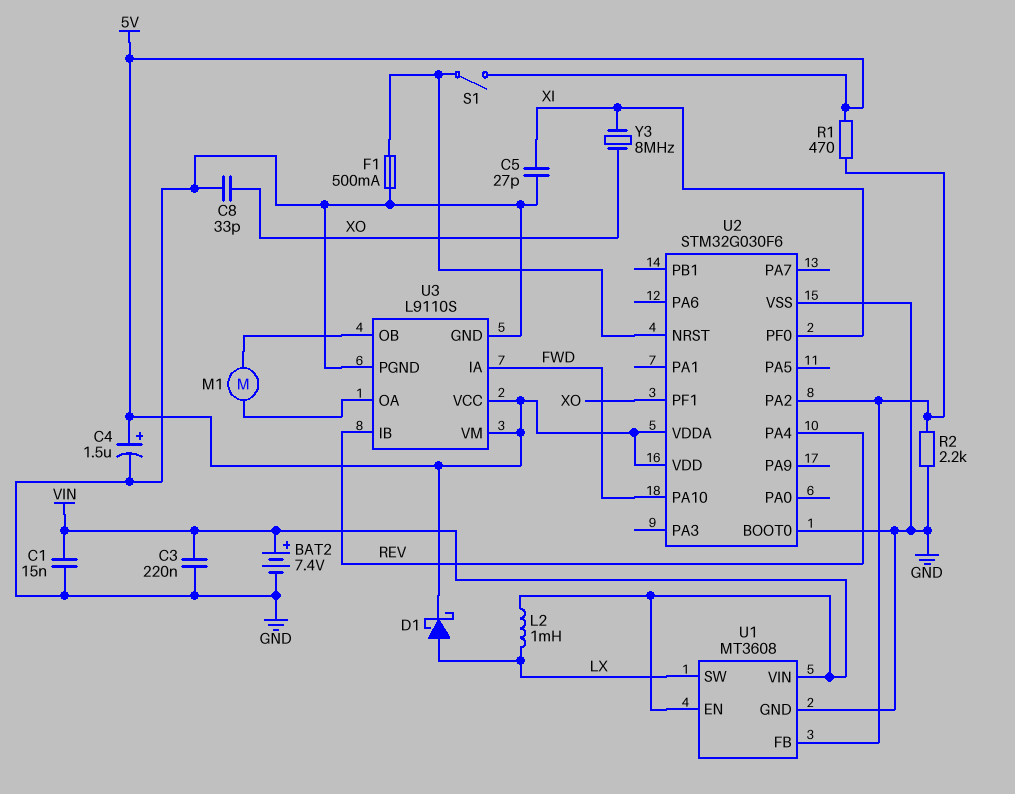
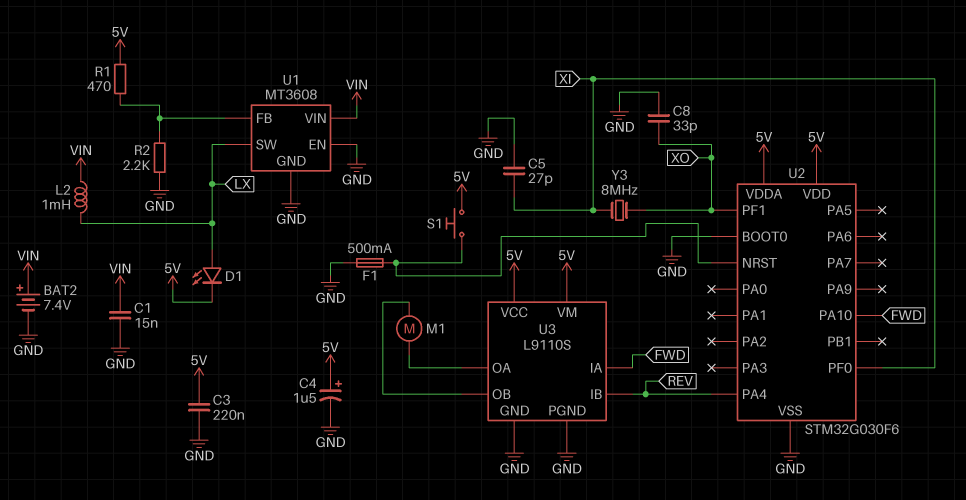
C3: 220nF (GND, VIN) -> 220nF (5V, GND)
D1: schottky (A LX, K 5V) -> LED (A LX, K 5V)
S1: switch (5V, U2/NRST) -> button (5V, U2/NRST)
U1 pin EN: VIN -> GND
U2 pin PA2: U1/FB -> none

